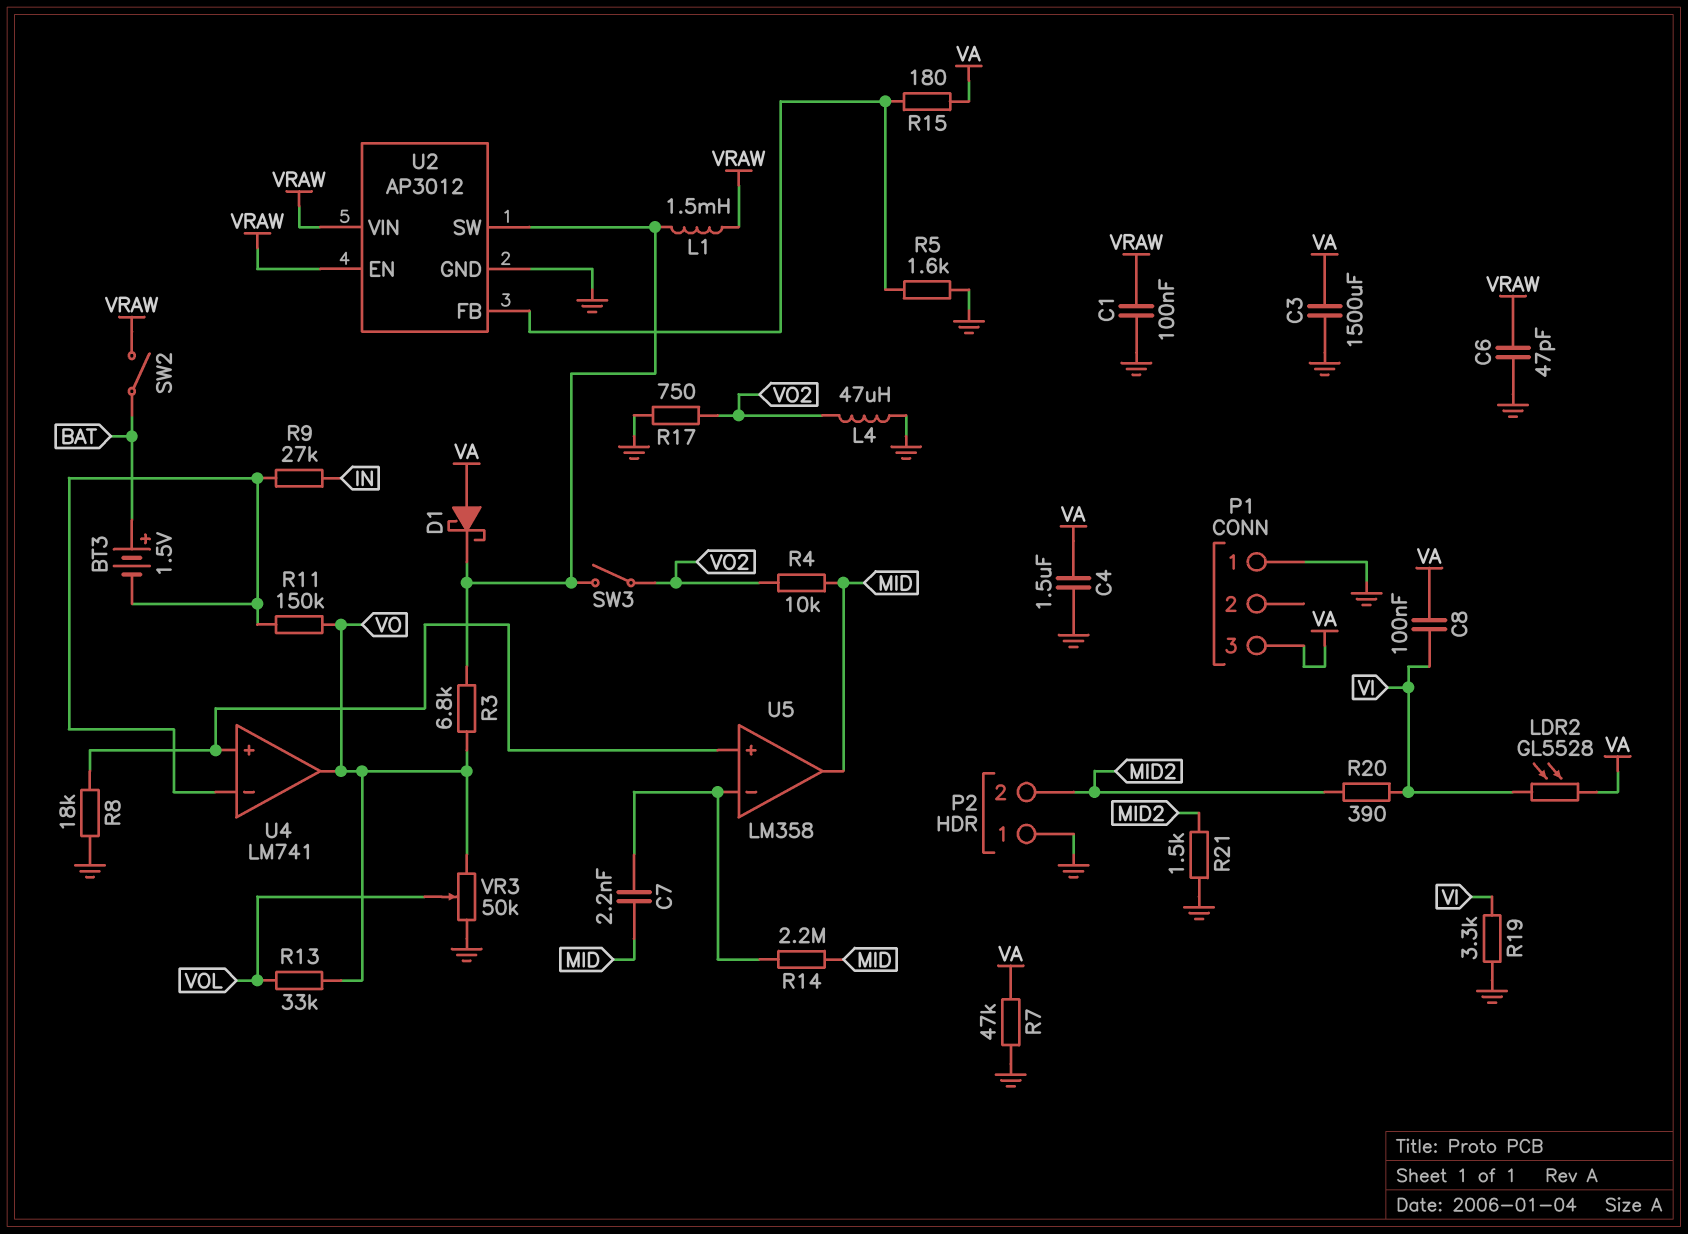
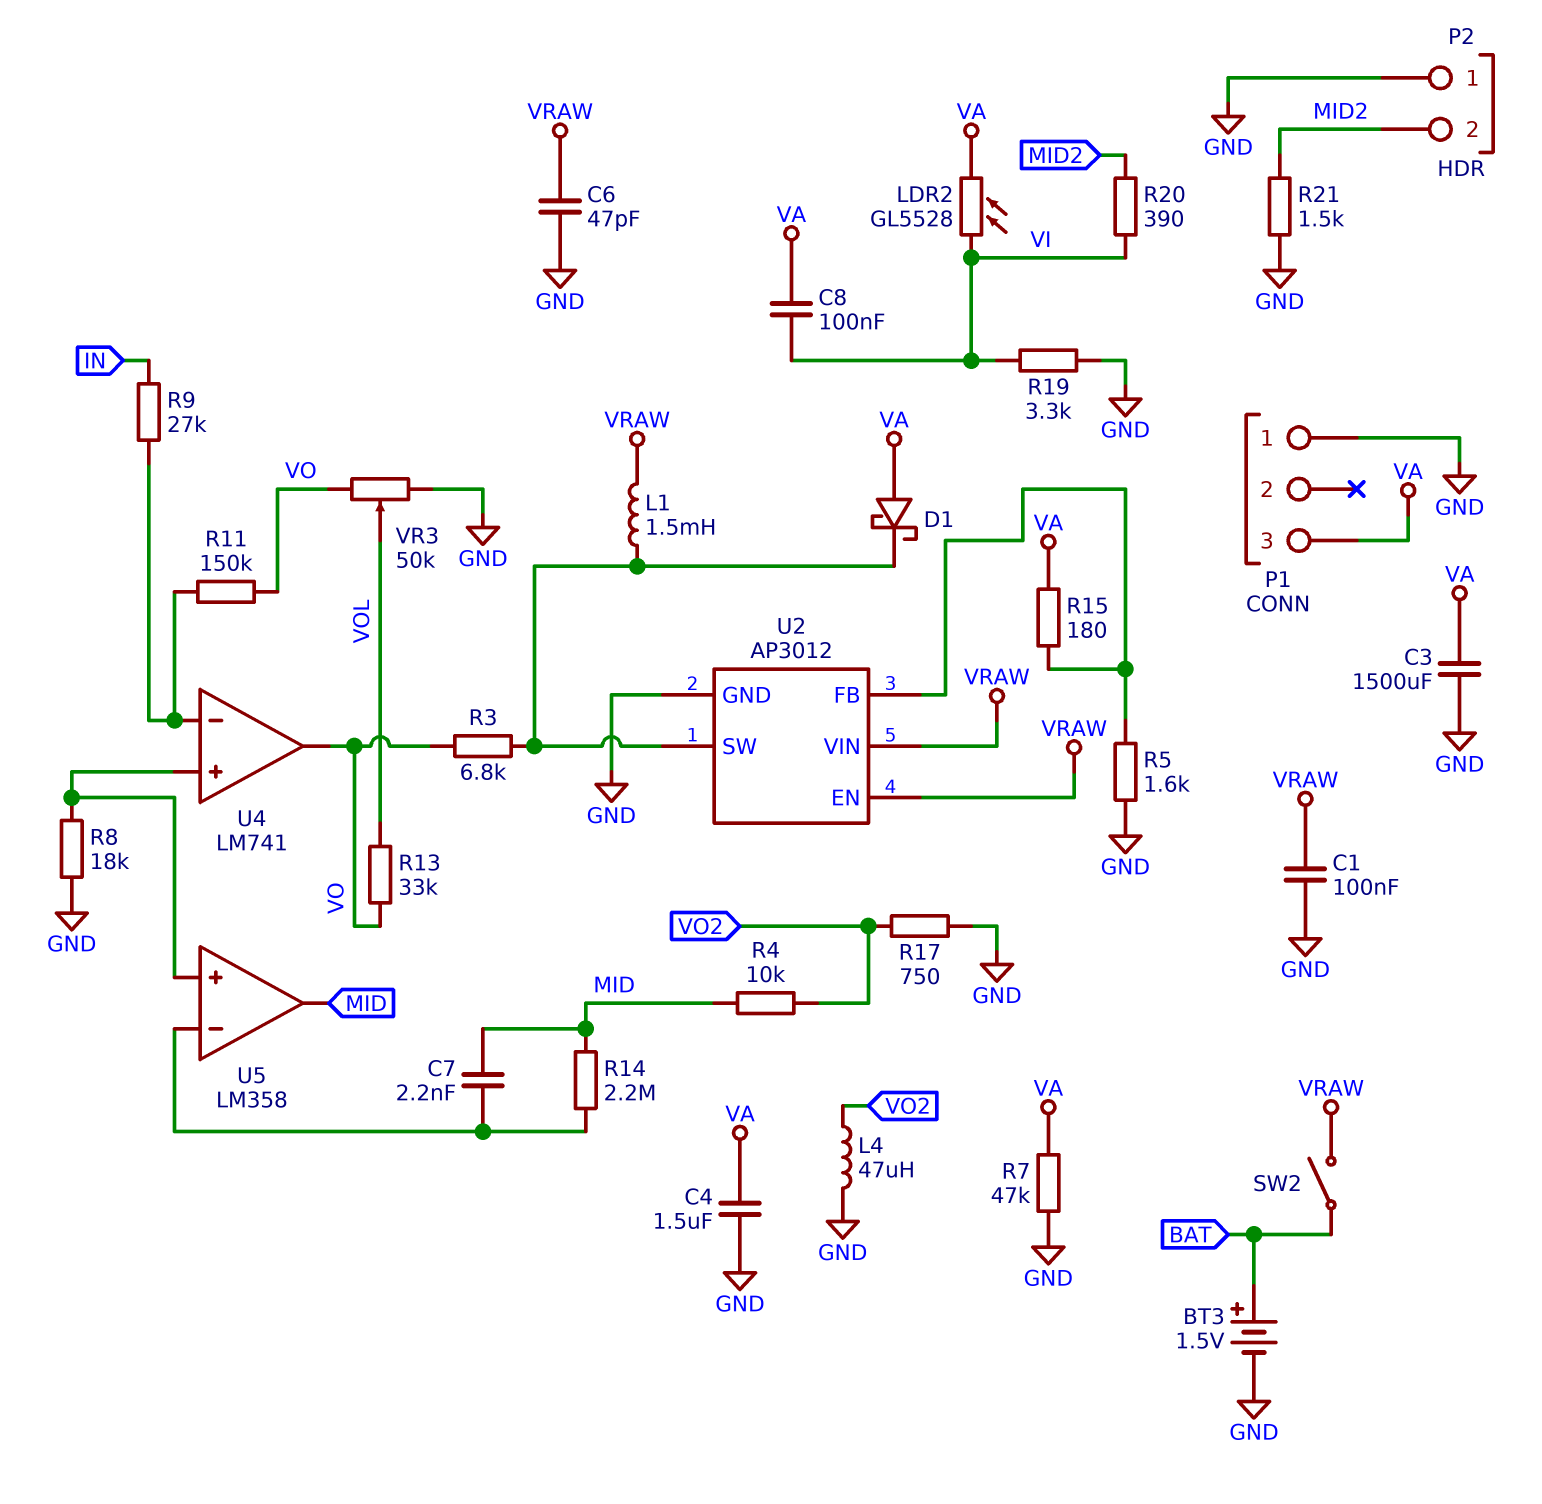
BT3: 1.5V (plus BAT, minus U4/in-) -> 1.5V (plus BAT, minus GND)
SW3: switch (U2/SW, VO2) -> none

